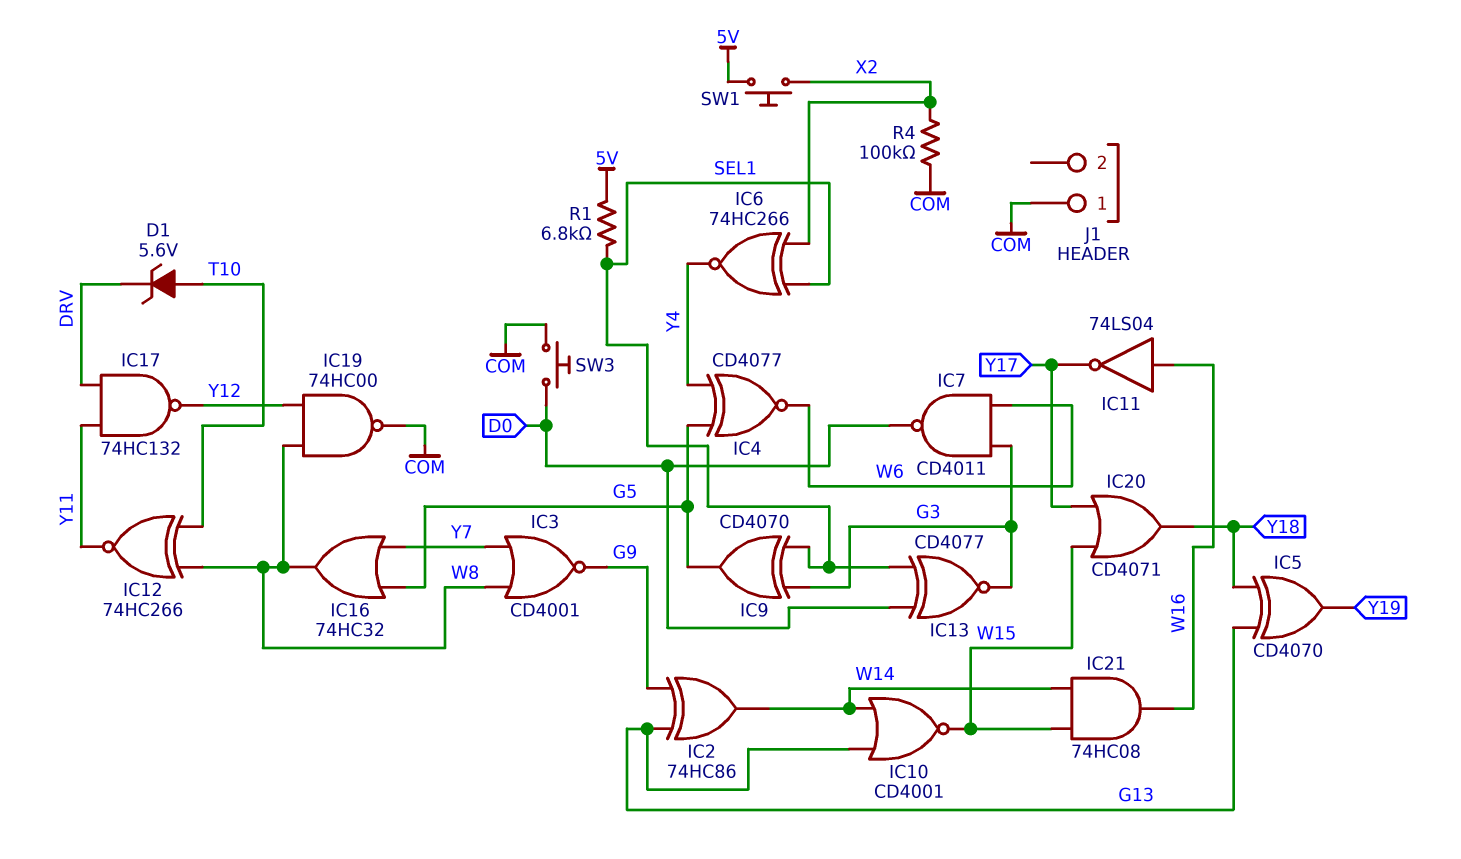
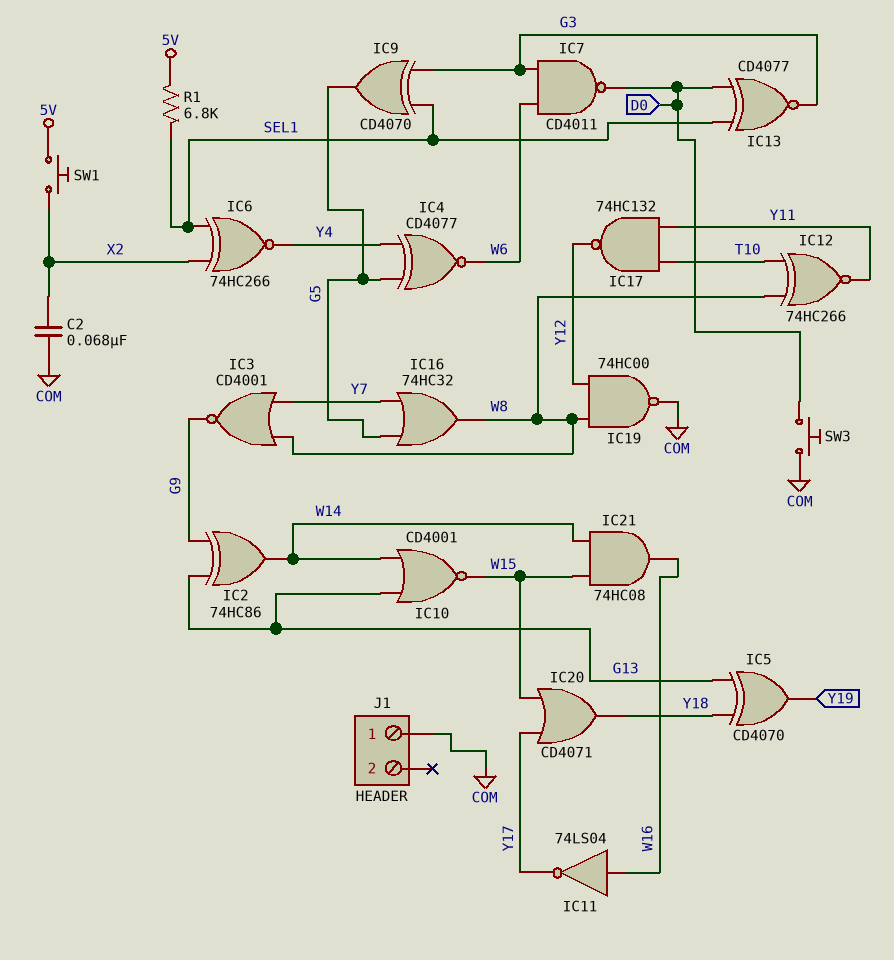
C2: none -> 68nF (COM, X2)
D1: zener 5.6V (A T10, K DRV) -> none
IC17: NAND 74HC132 (in DRV, in Y11, out Y12) -> NAND 74HC132 (in T10, in Y11, out Y12)
R4: 100k (COM, X2) -> none

